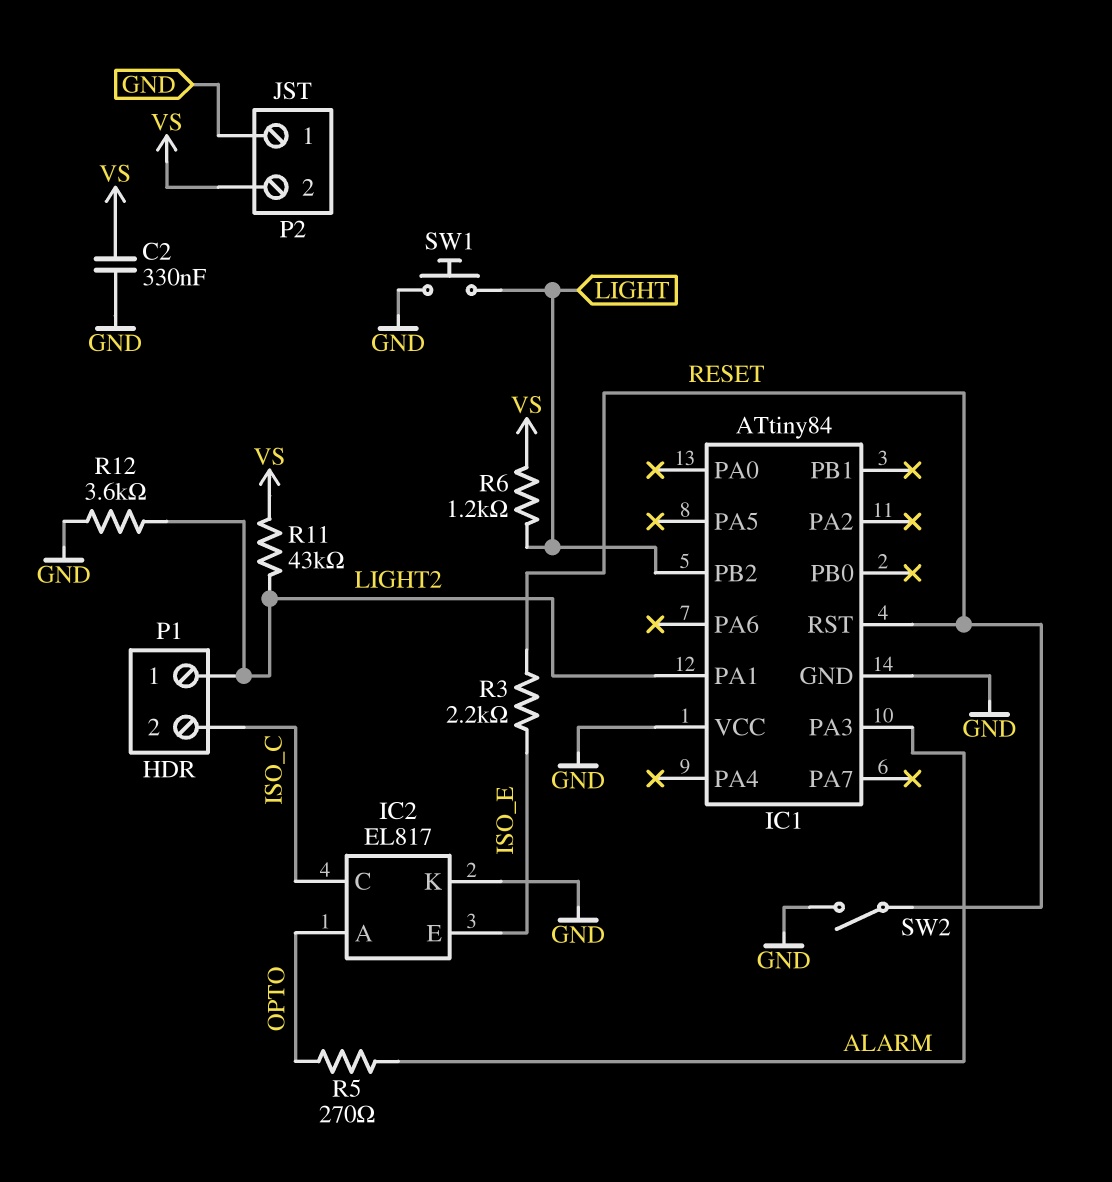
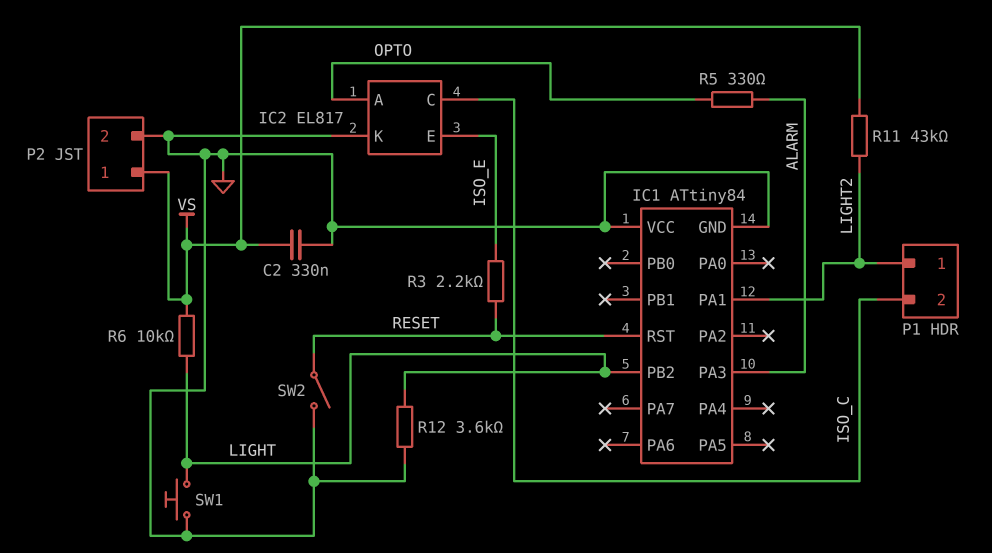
P2 pin 1: GND -> VS
P2 pin 2: VS -> GND
R5: 270 (ALARM, OPTO) -> 330 (ALARM, OPTO)
R6: 1.2k (LIGHT, VS) -> 10k (LIGHT, VS)
R12: 3.6k (GND, LIGHT2) -> 3.6k (GND, LIGHT)

